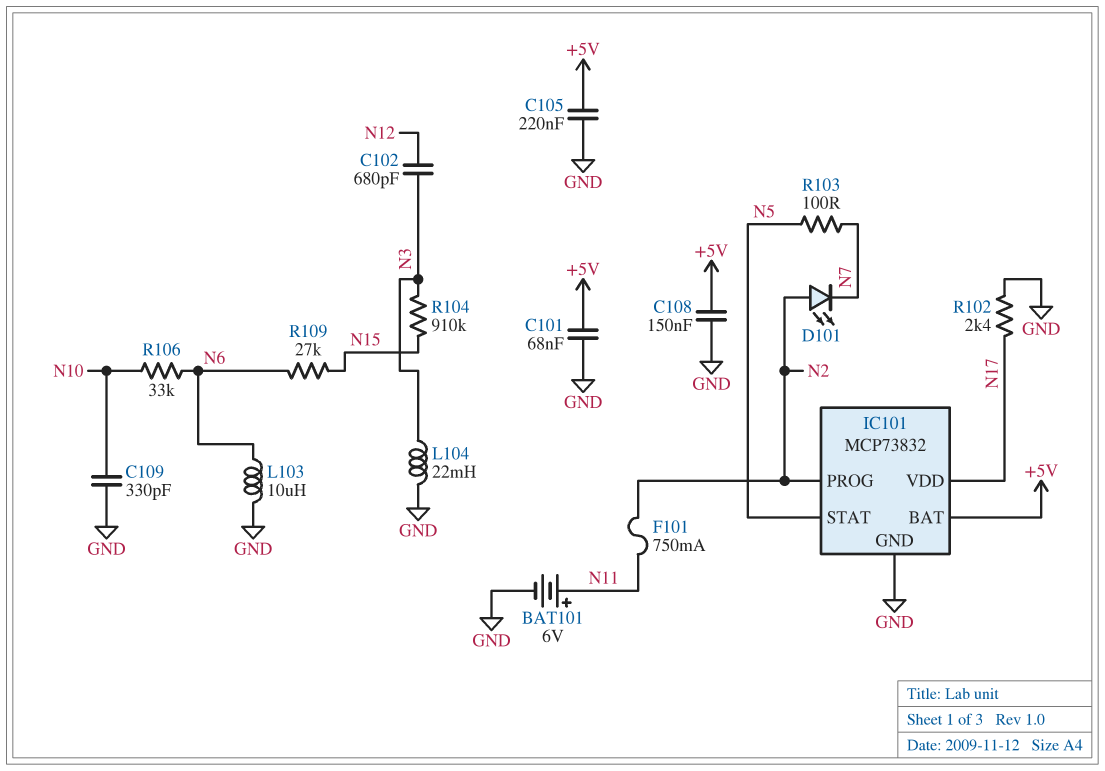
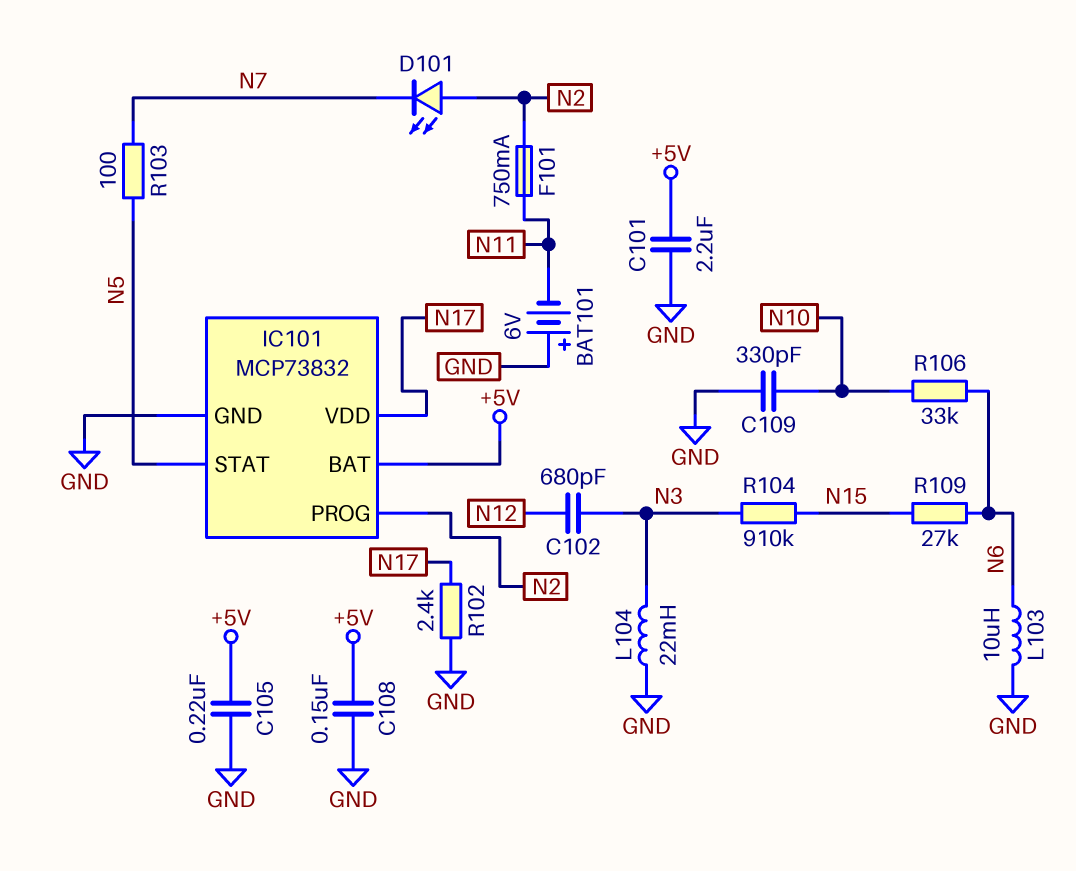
BAT101: 6V (plus N11, minus GND) -> 6V (plus GND, minus N11)
C101: 68nF (+5V, GND) -> 2.2uF (+5V, GND)

